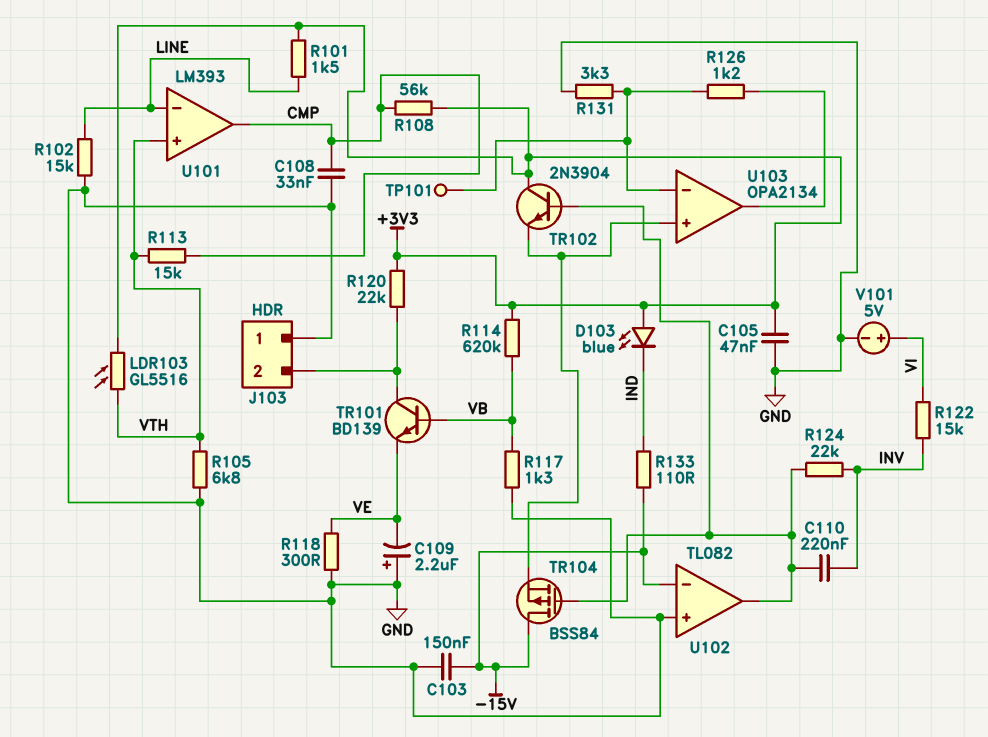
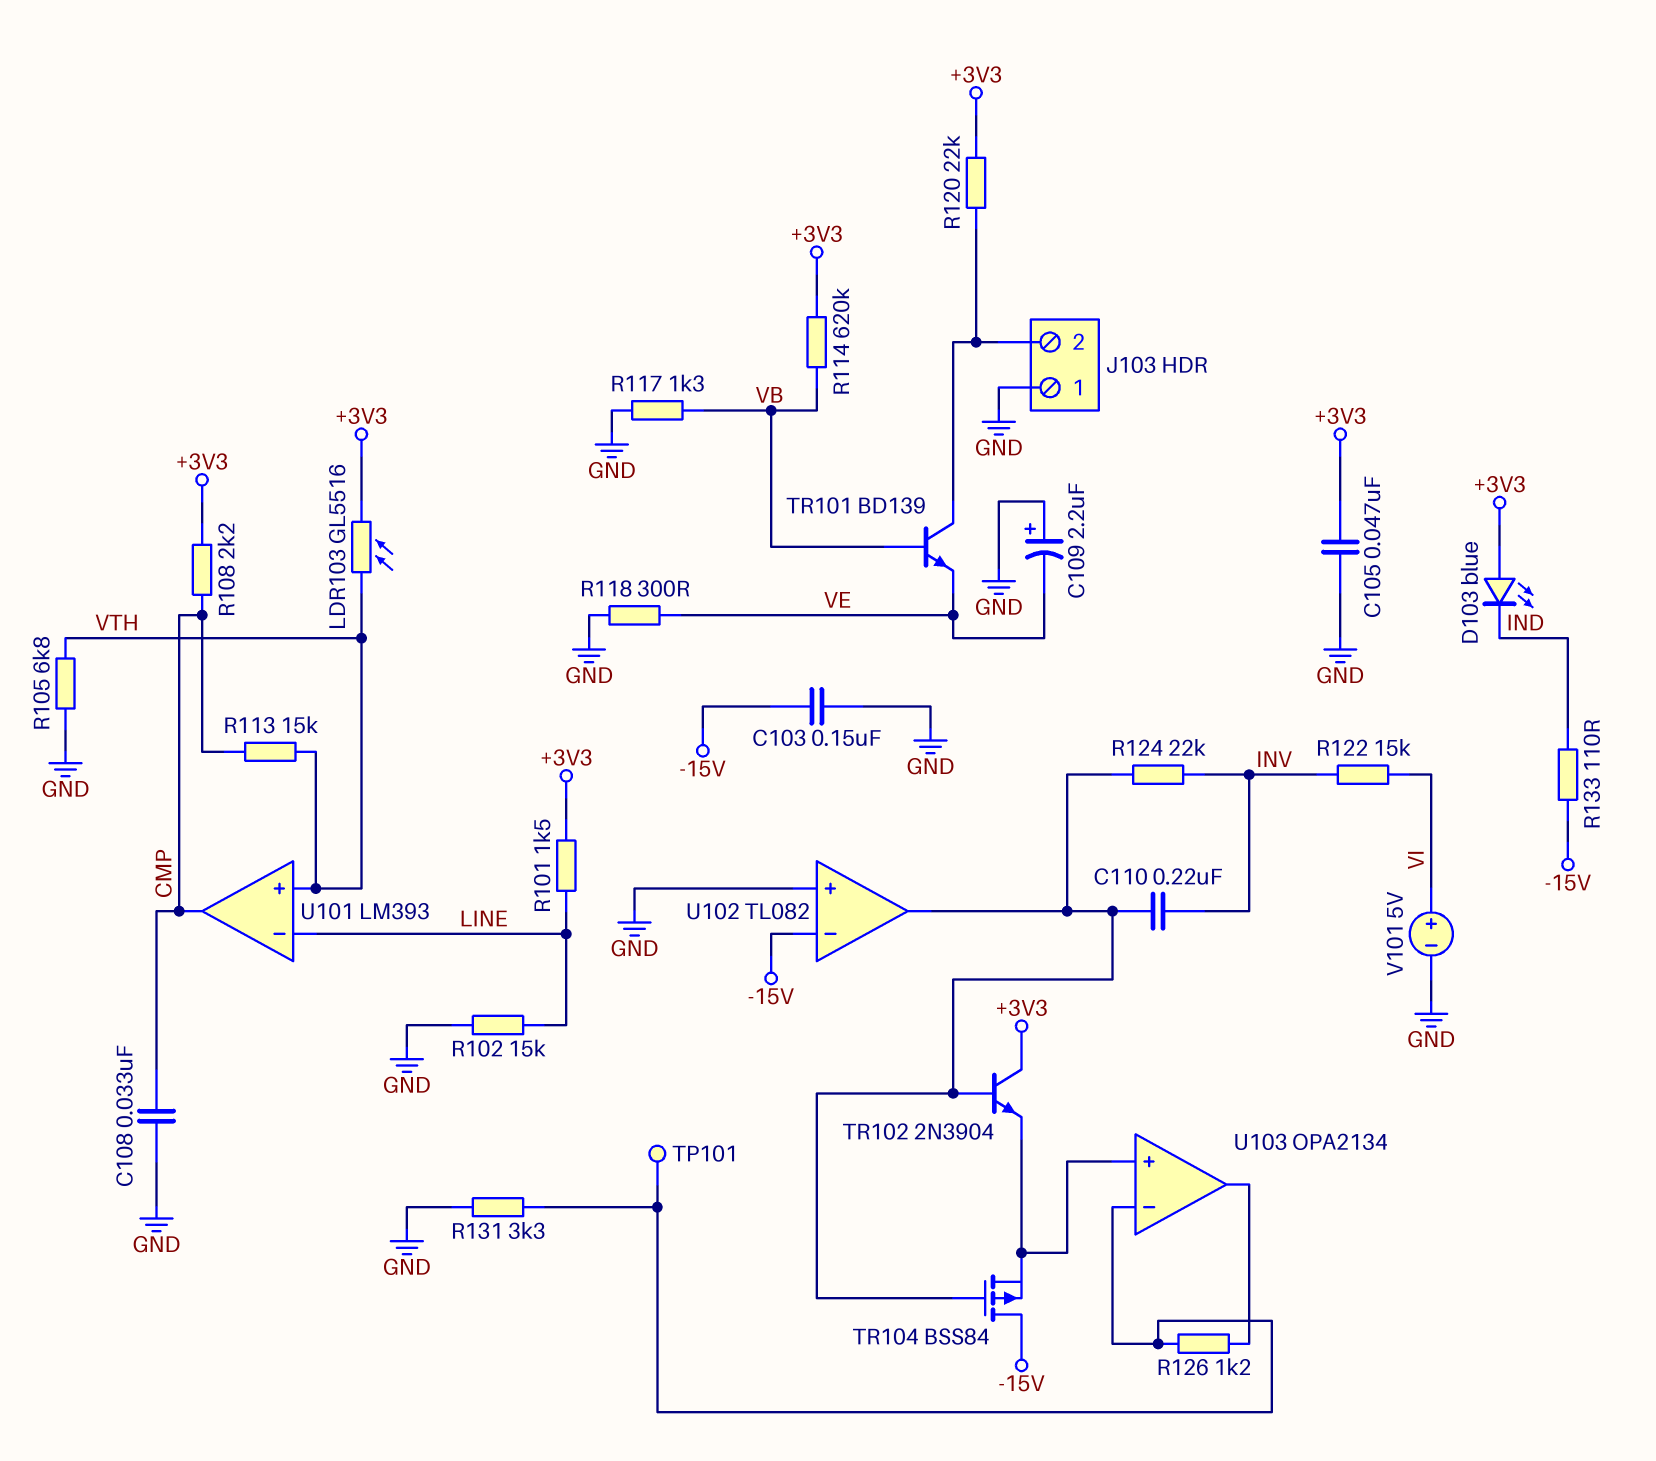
R108: 56k (+3V3, CMP) -> 2.2k (+3V3, CMP)

